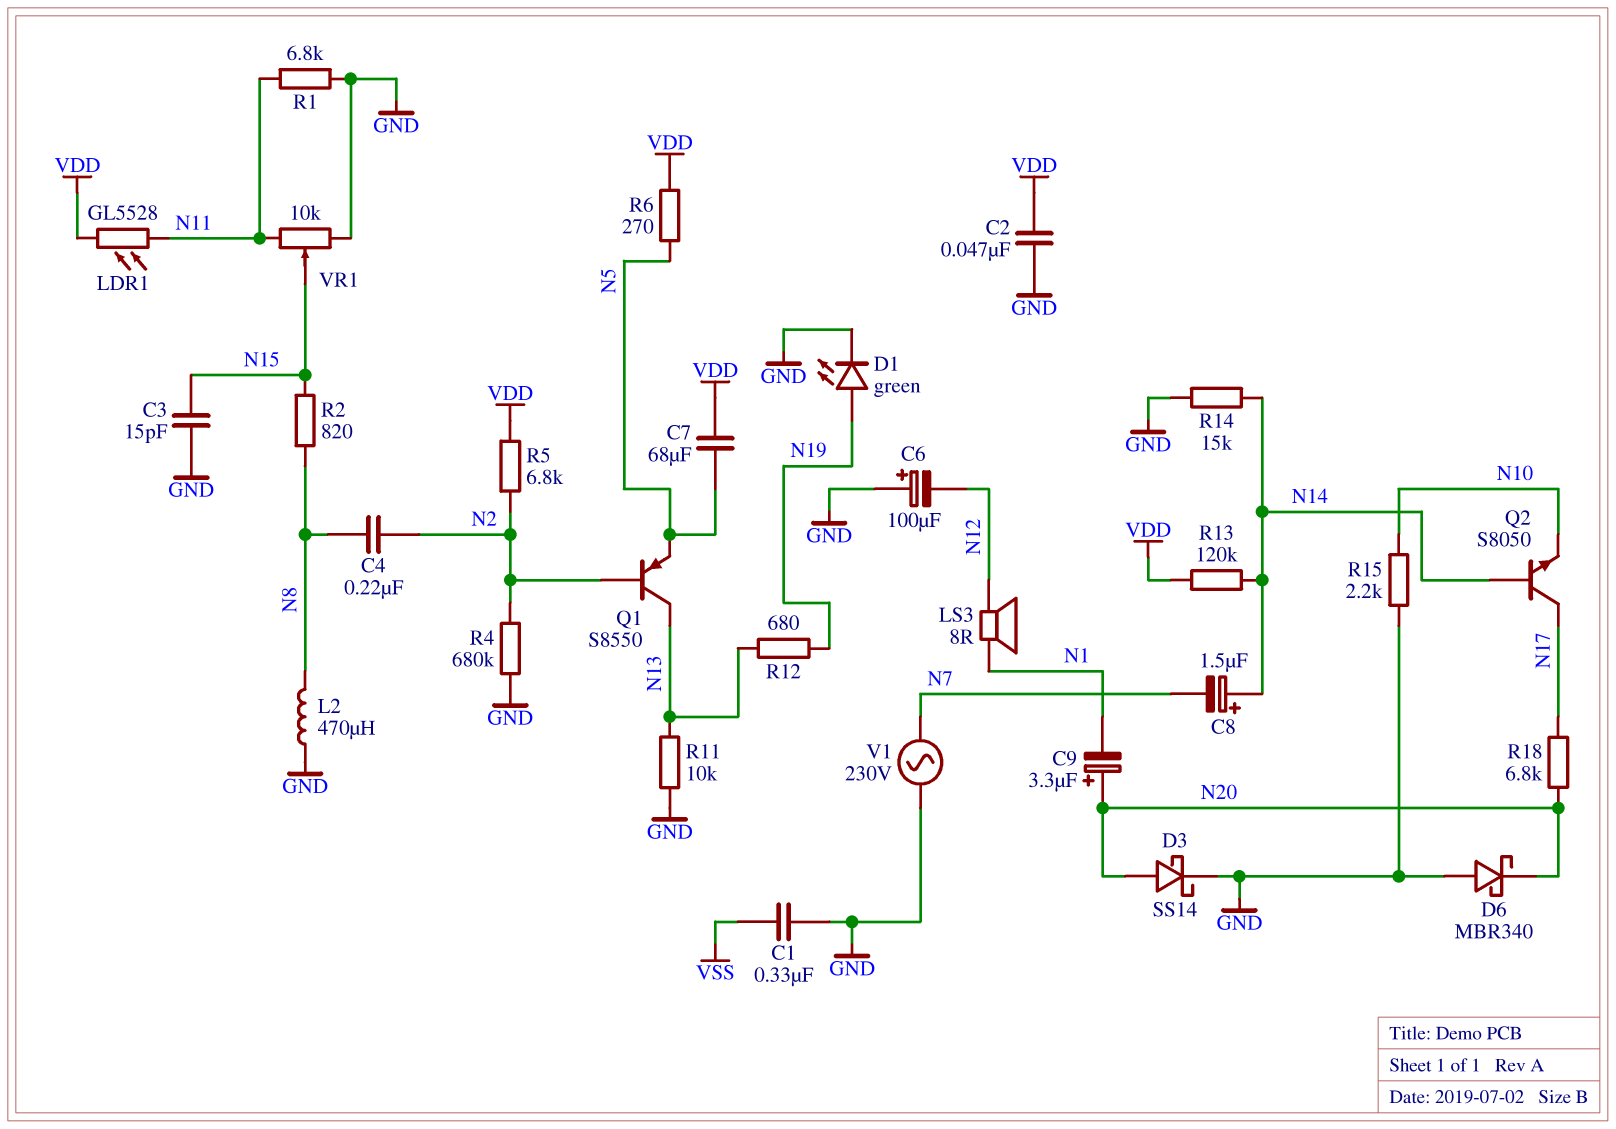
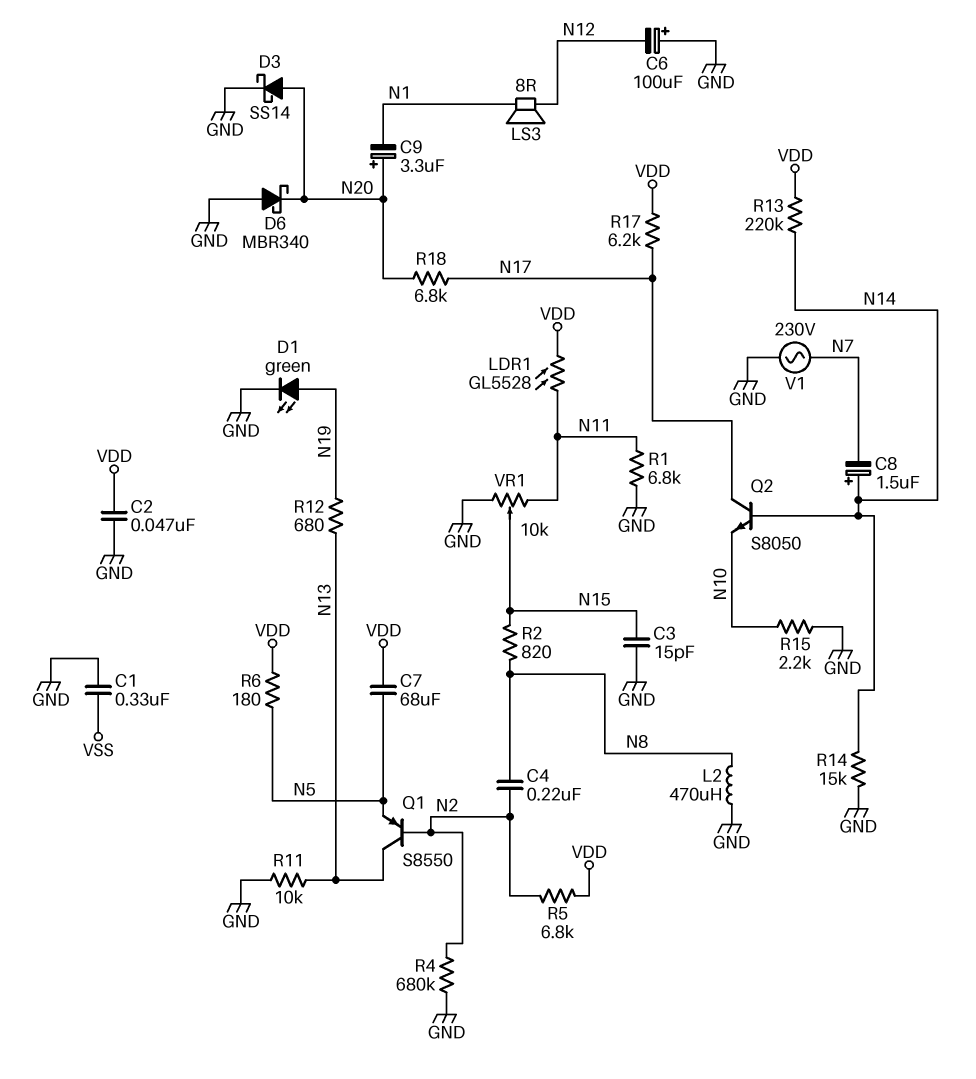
R6: 270 (N5, VDD) -> 180 (N5, VDD)
R13: 120k (N14, VDD) -> 220k (N14, VDD)
R17: none -> 6.2k (N17, VDD)

